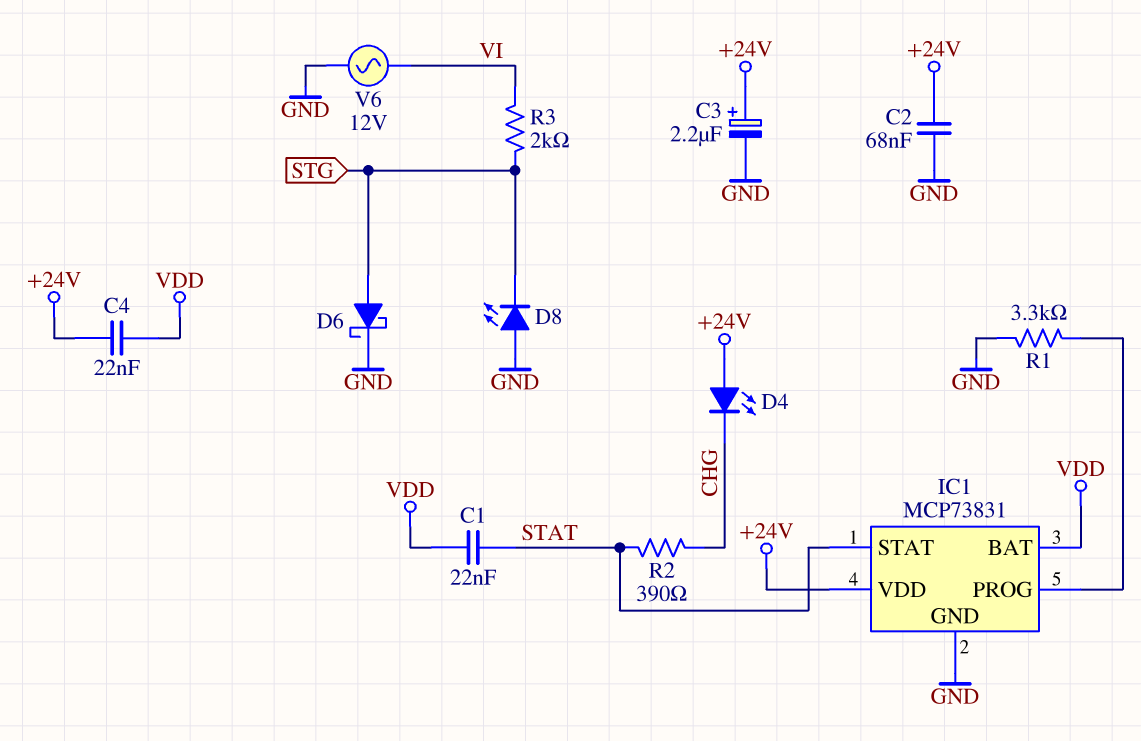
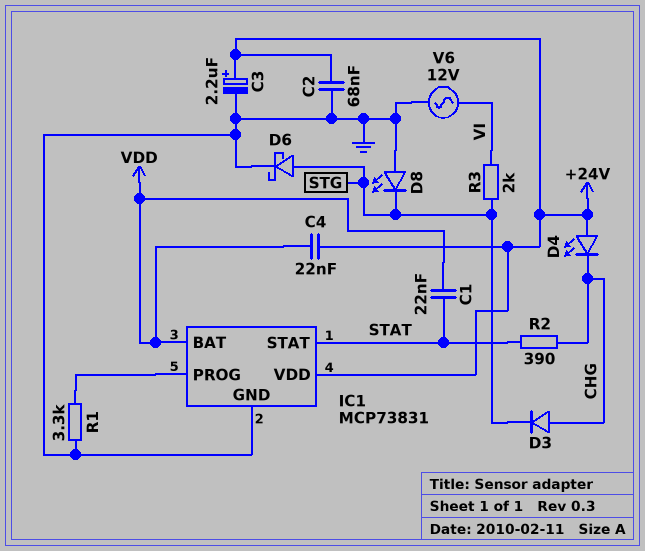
D3: none -> diode (A CHG, K STG)

